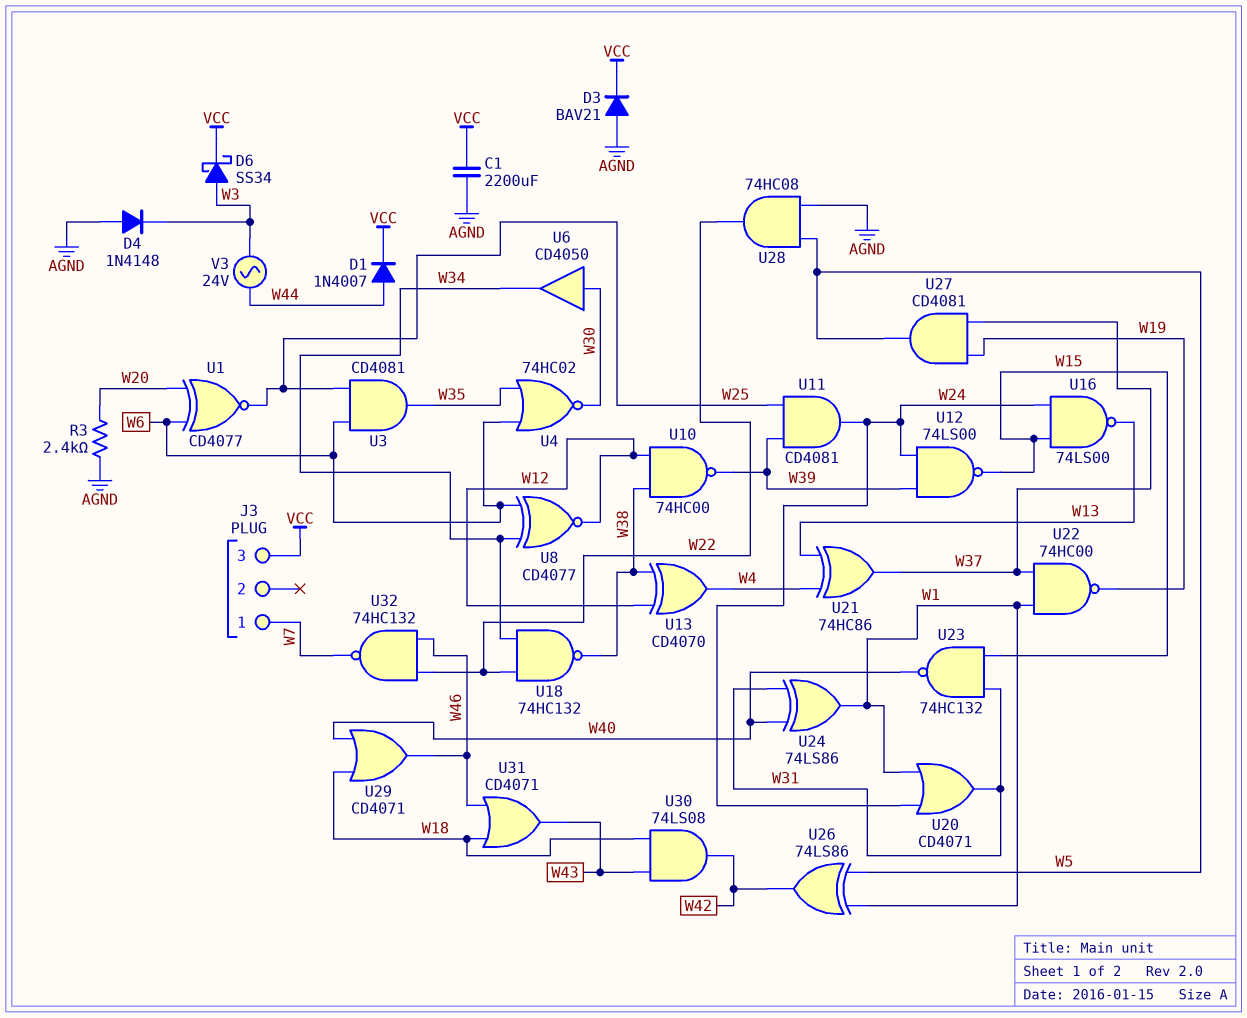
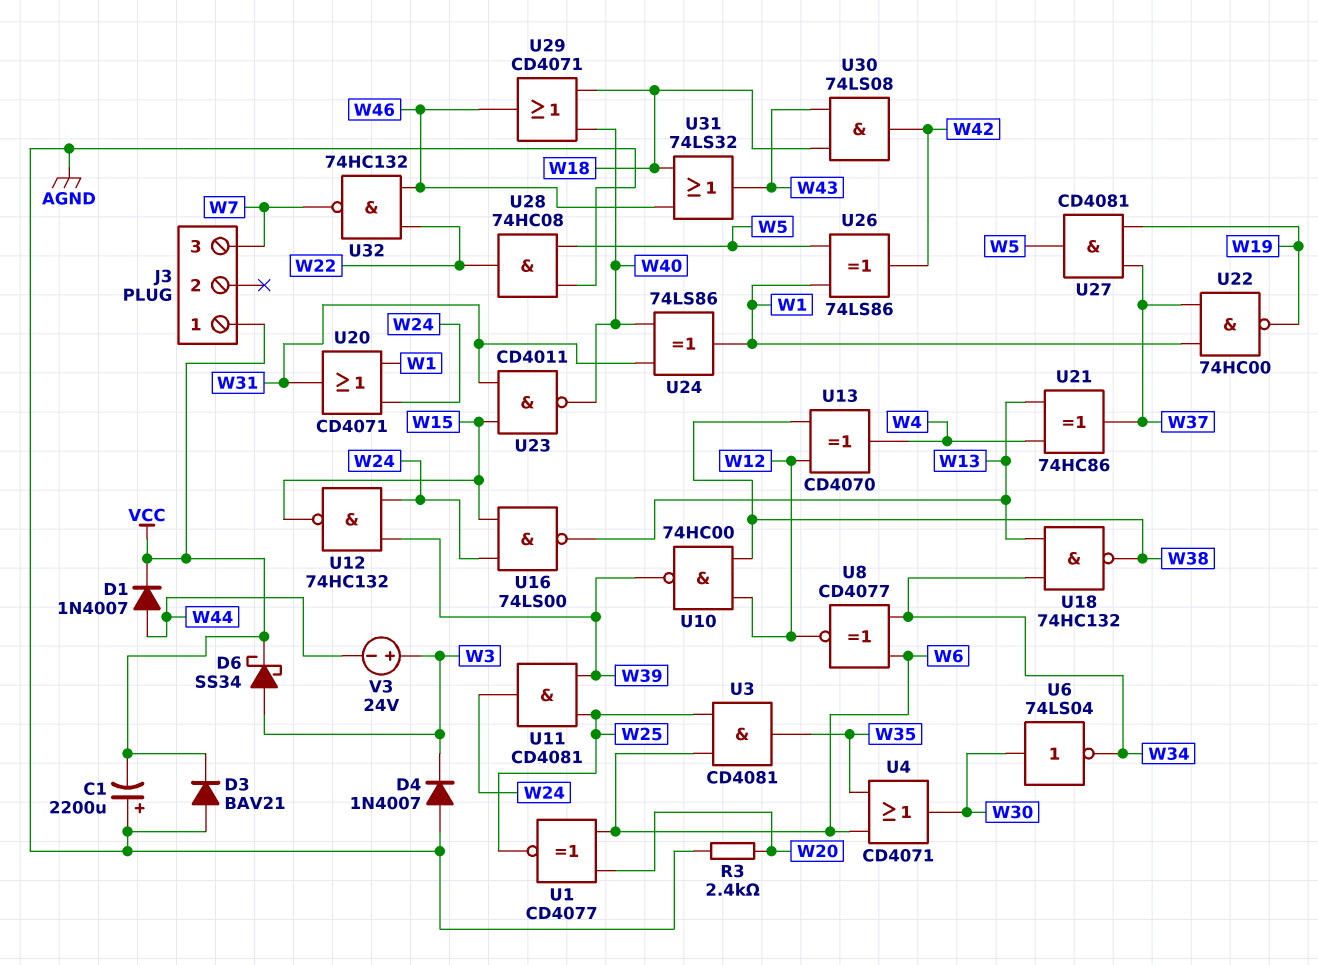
C1: 2200uF (AGND, VCC) -> 2200uF (plus AGND, minus VCC)
D4: diode 1N4148 (A AGND, K W3) -> diode 1N4007 (A AGND, K W3)
J3 pin 1: W7 -> VCC
J3 pin 3: VCC -> W7
U4: NOR 74HC02 (in W6, in W35, out W30) -> OR CD4071 (in W6, in W35, out W30)
U6: buffer CD4050 (in W30, out W34) -> NOT 74LS04 (in W30, out W34)
U12: NAND 74LS00 (in W24, in W39, out W15) -> NAND 74HC132 (in W24, in W39, out W15)
U18: NAND 74HC132 (in W22, in W34, out W38) -> NAND 74HC132 (in W13, in W34, out W38)
U23: NAND 74HC132 (in W15, in W31, out W40) -> NAND CD4011 (in W15, in W31, out W40)
U31: OR CD4071 (in W18, in W46, out W43) -> OR 74LS32 (in W18, in W46, out W43)
V3: AC 24V (W3, W44) -> 24V (plus W3, minus W44)

